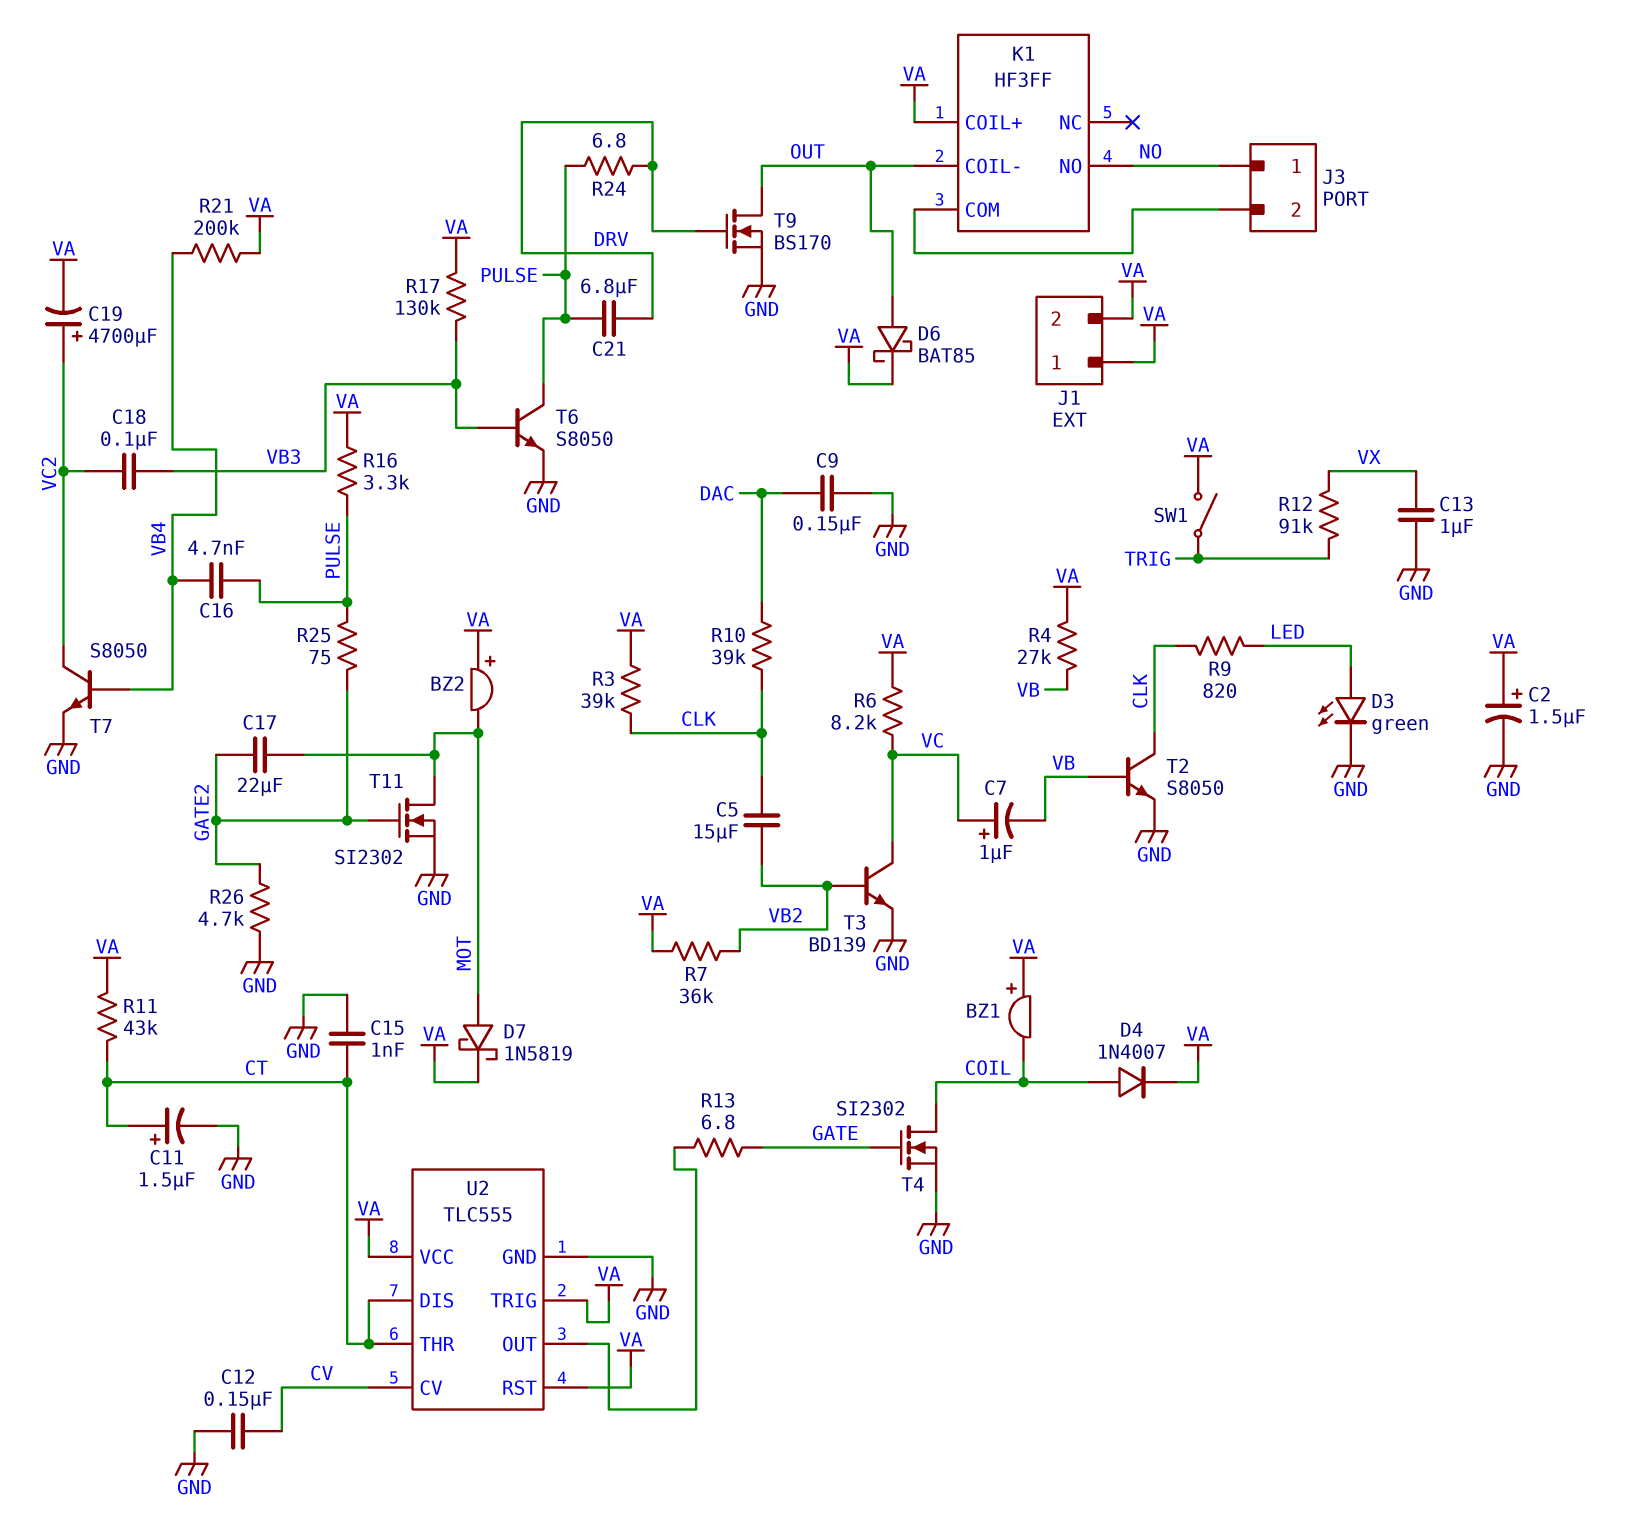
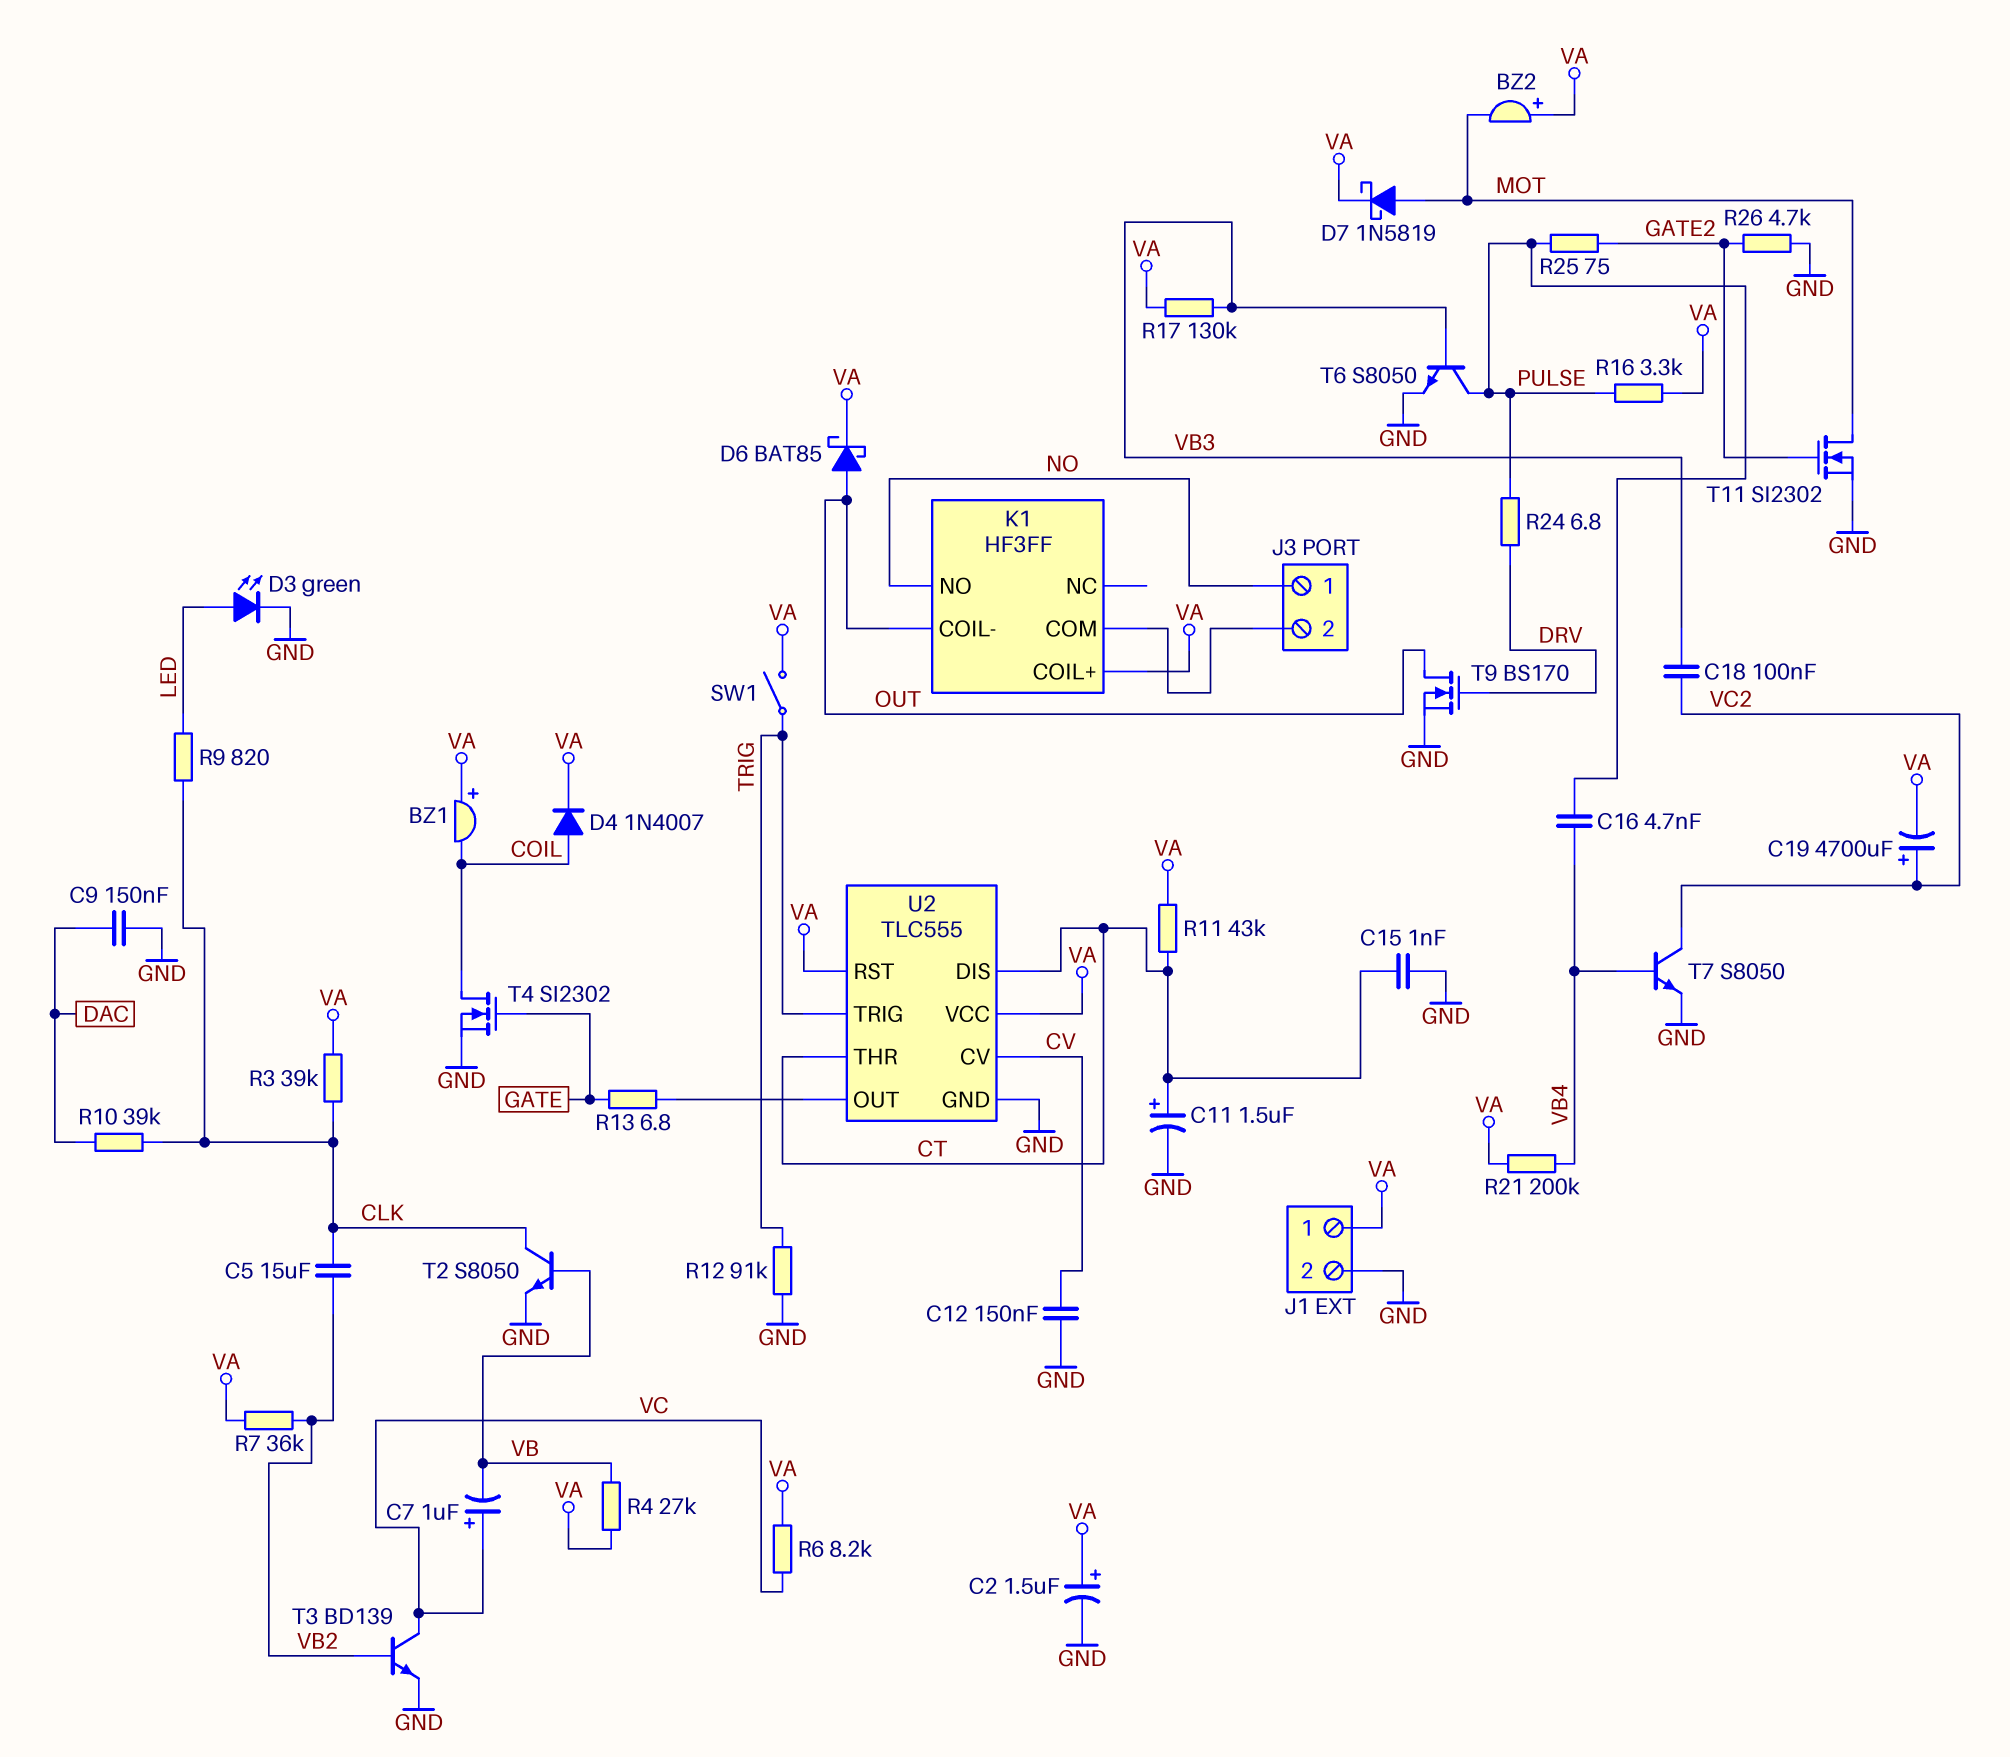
C13: 1uF (GND, VX) -> none
C17: 22uF (GATE2, MOT) -> none
C21: 6.8uF (DRV, PULSE) -> none
J1 pin 2: VA -> GND
R12: 91k (TRIG, VX) -> 91k (GND, TRIG)
U2 pin TRIG: VA -> TRIG

